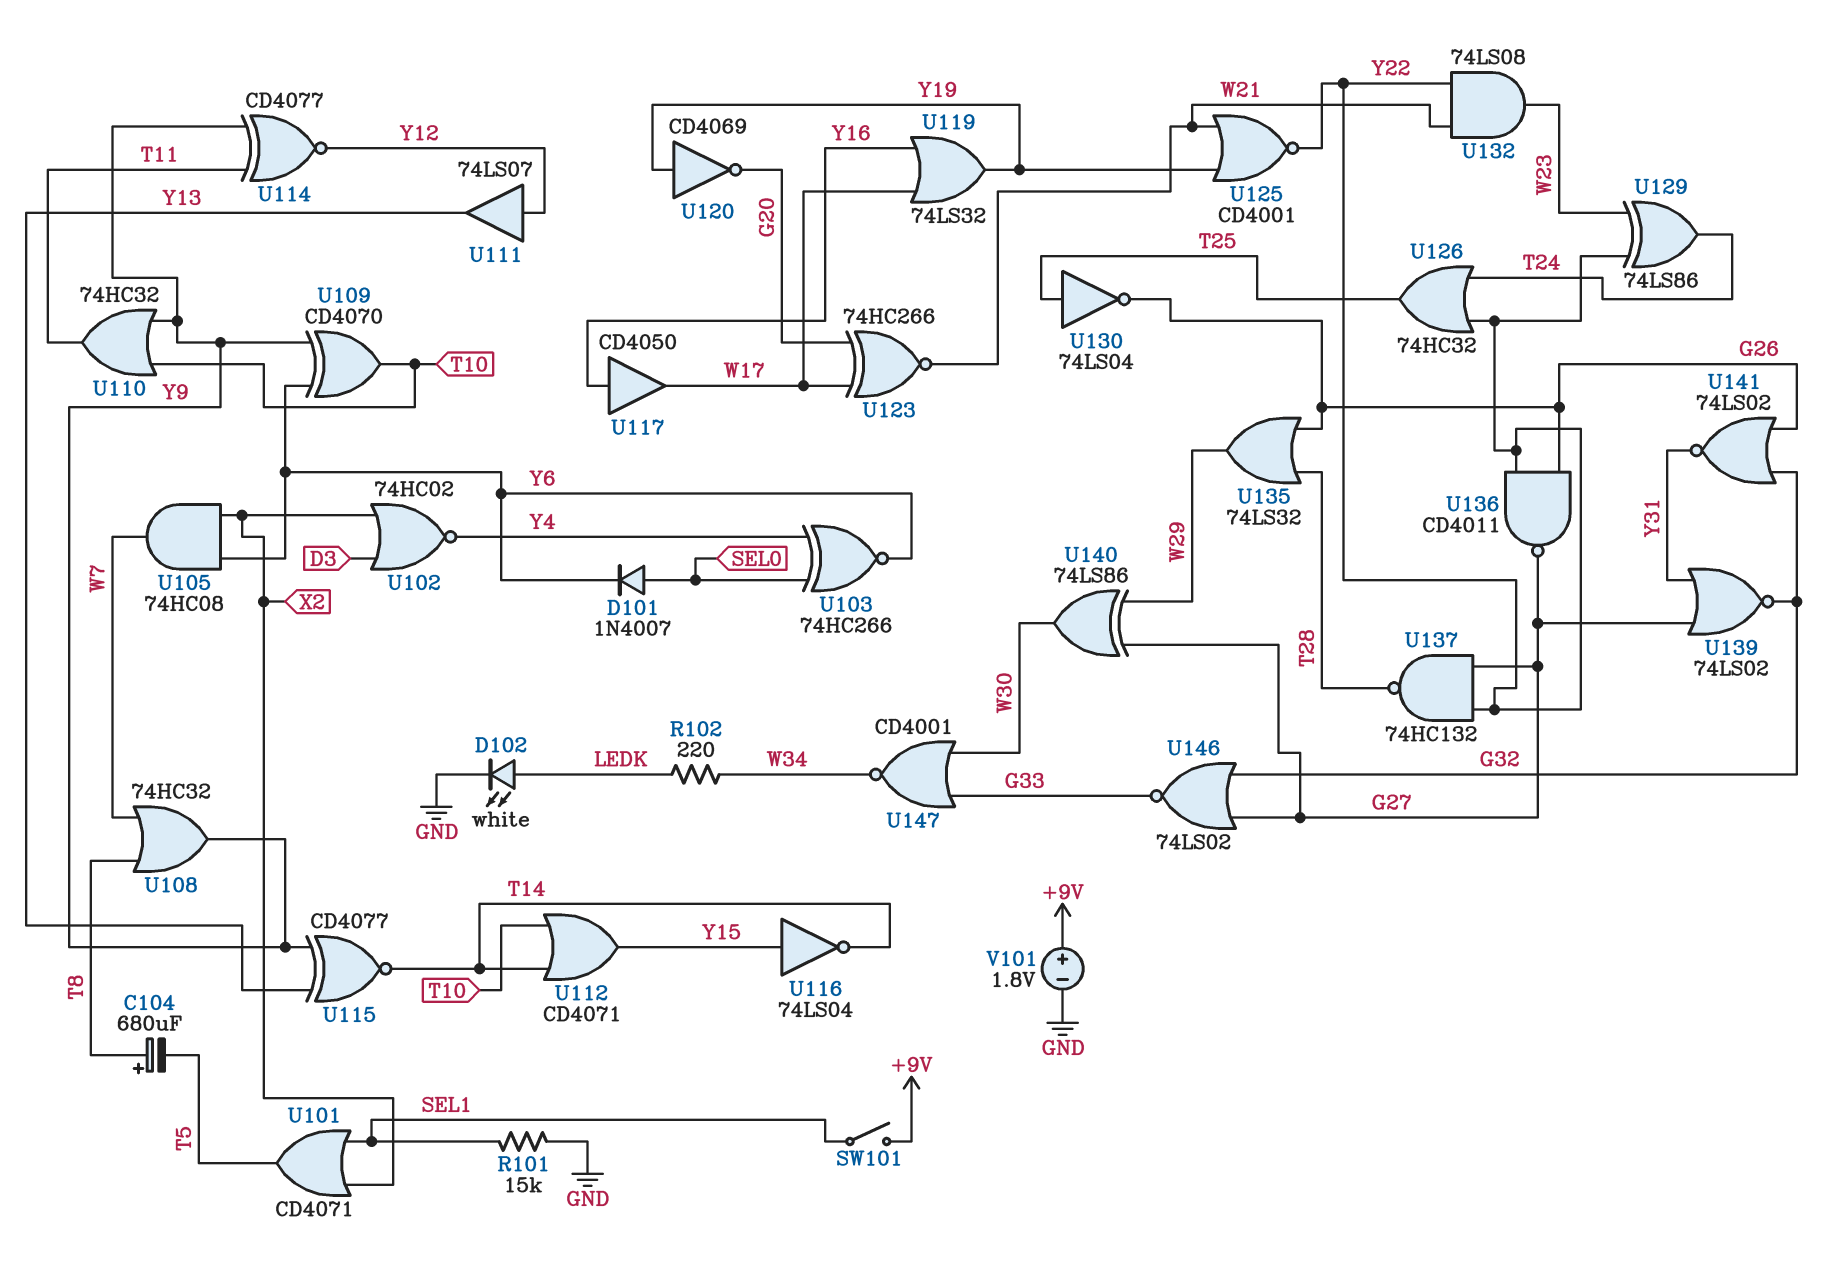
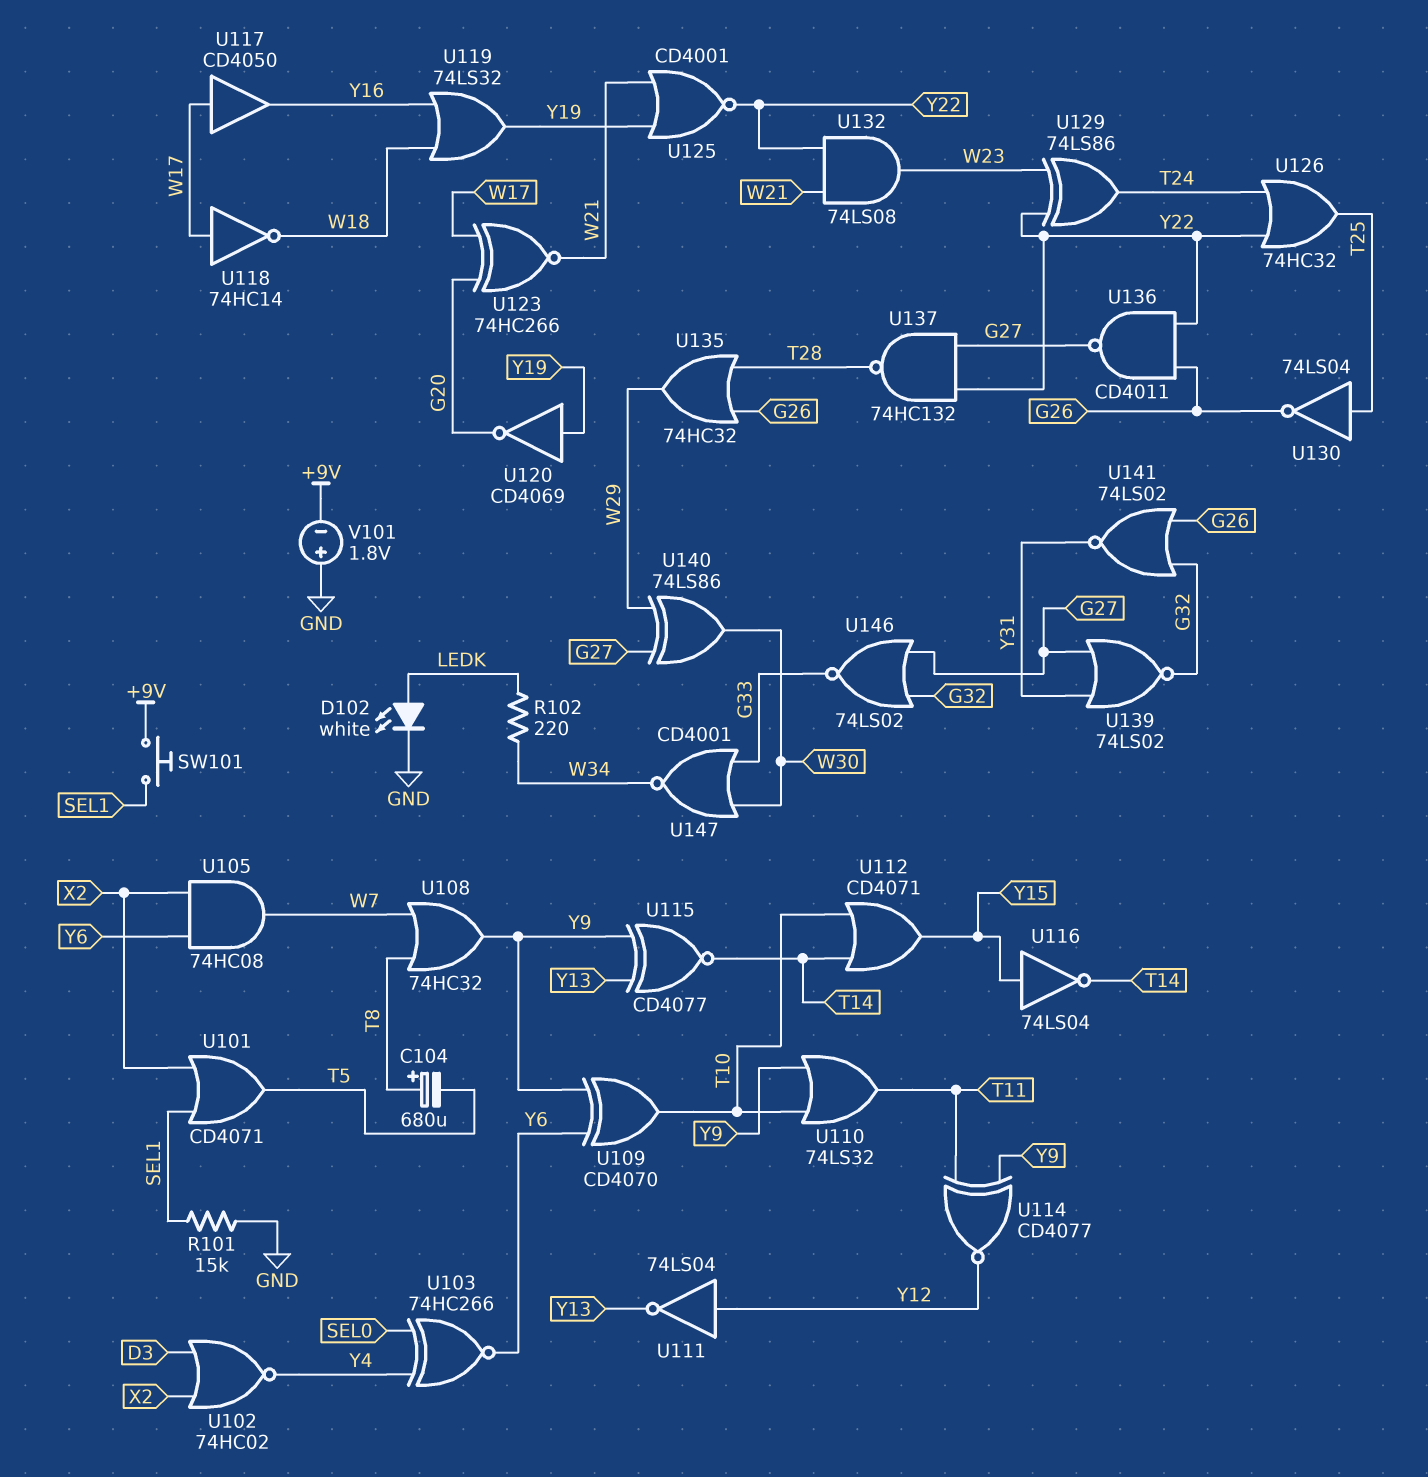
D101: diode 1N4007 (A SEL0, K Y6) -> none
SW101: switch (+9V, SEL1) -> button (+9V, SEL1)
U110: OR 74HC32 (in T10, in Y9, out T11) -> OR 74LS32 (in T10, in Y9, out T11)
U111: buffer 74LS07 (in Y12, out Y13) -> NOT 74LS04 (in Y12, out Y13)
U117: buffer CD4050 (in Y16, out W17) -> buffer CD4050 (in W17, out Y16)
U118: none -> NOT 74HC14 (in W17, out W18)
U119: OR 74LS32 (in W17, in Y16, out Y19) -> OR 74LS32 (in W18, in Y16, out Y19)
U135: OR 74LS32 (in G26, in T28, out W29) -> OR 74HC32 (in G26, in T28, out W29)
V101: 1.8V (plus +9V, minus GND) -> 1.8V (plus GND, minus +9V)

